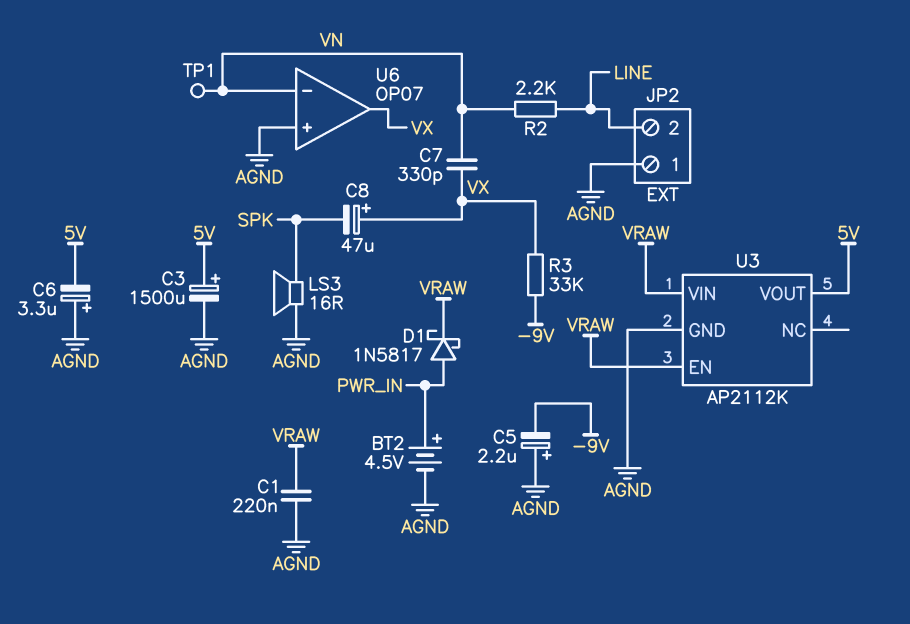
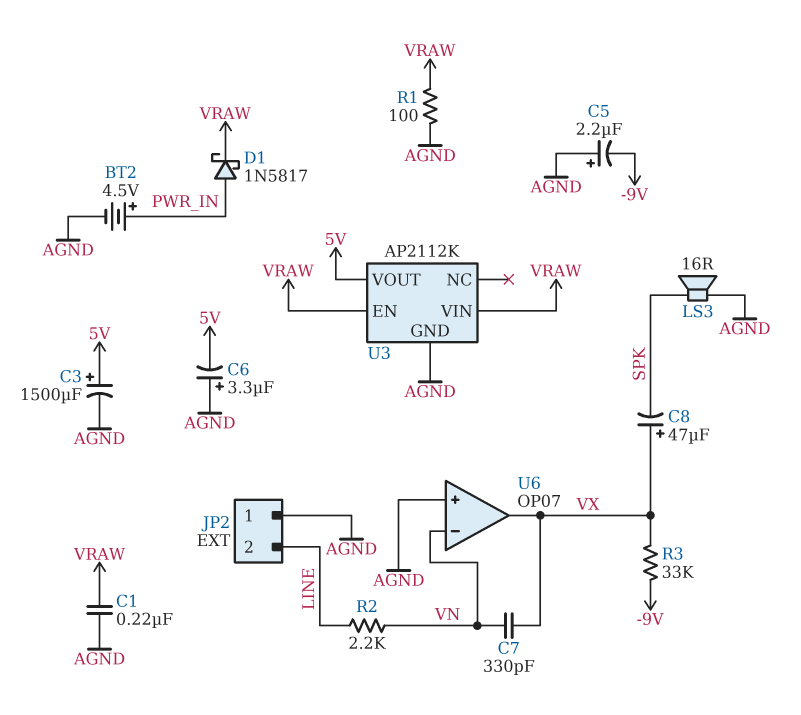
R1: none -> 100 (AGND, VRAW)
TP1: test point (VN) -> none

